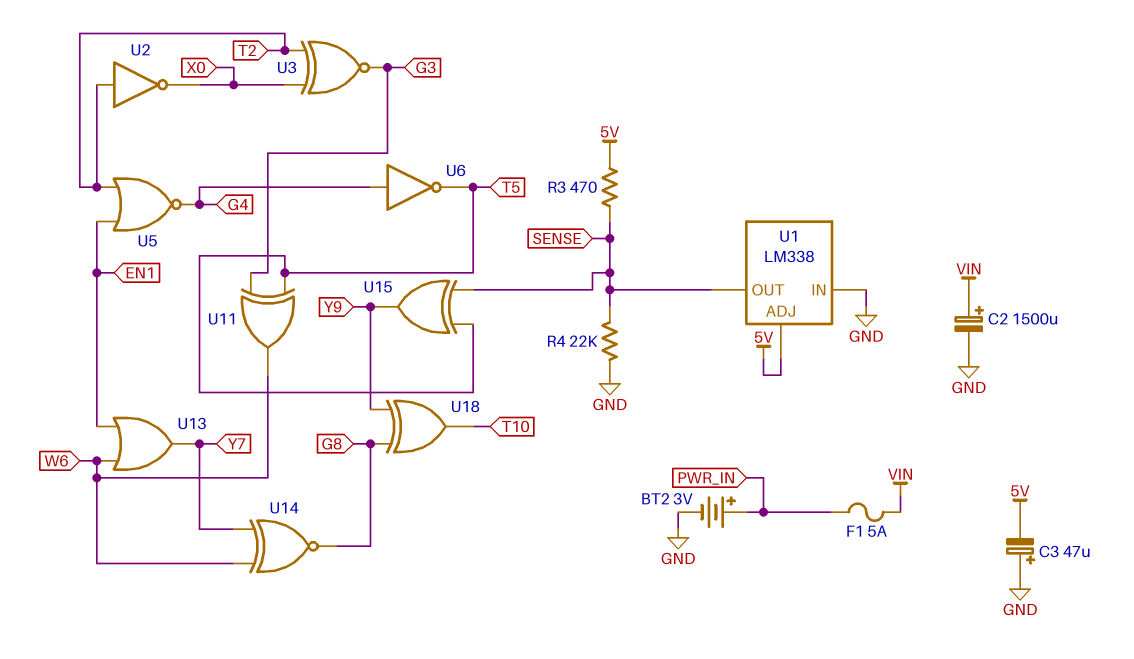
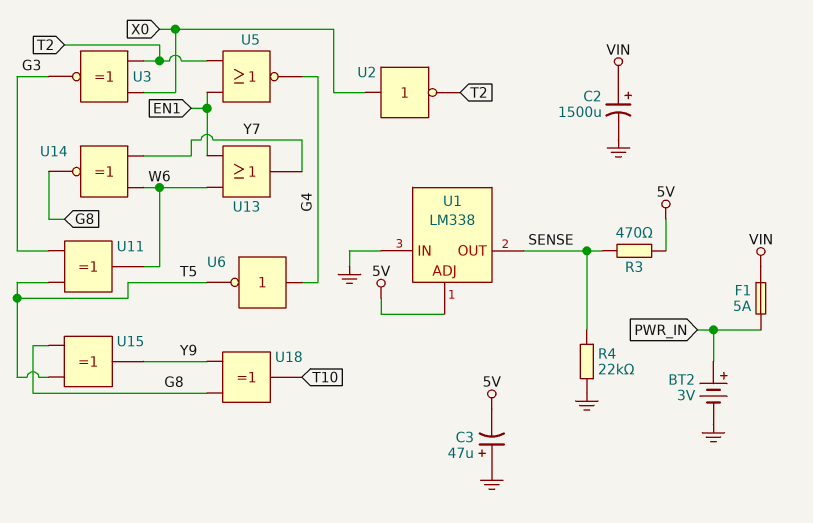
U2: NOT (in T2, out X0) -> NOT (in X0, out T2)
U15: XOR (in SENSE, in T5, out Y9) -> XOR (in G8, in T5, out Y9)

